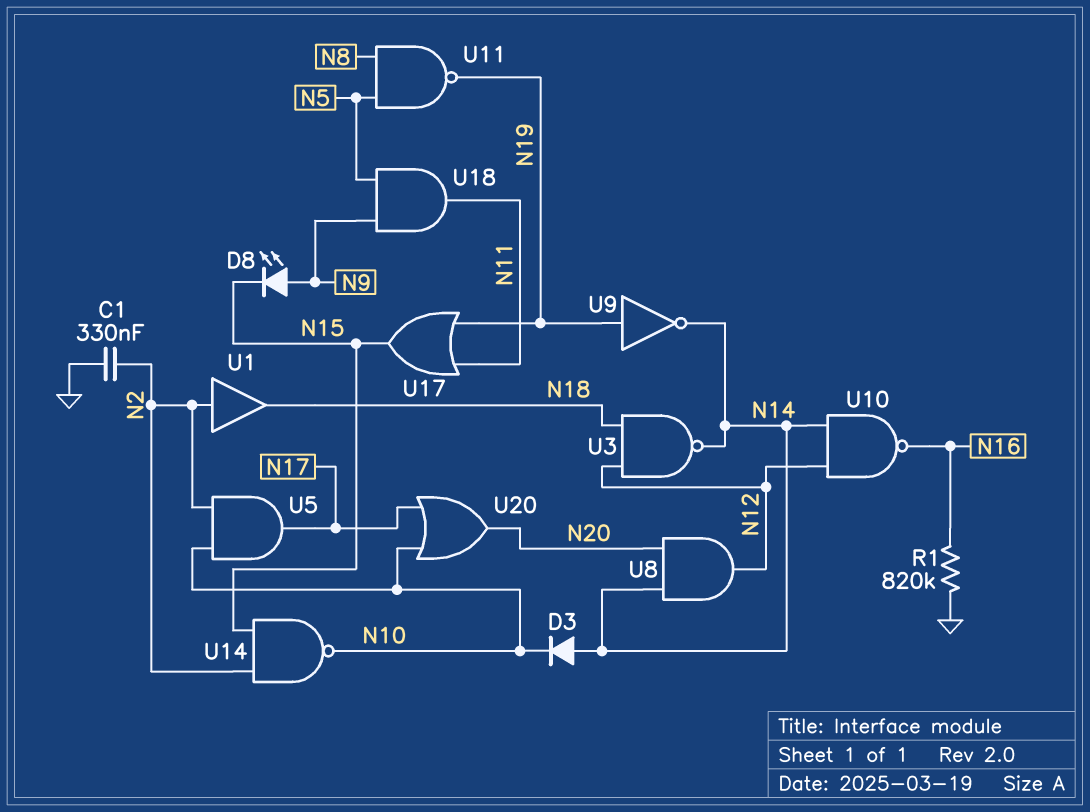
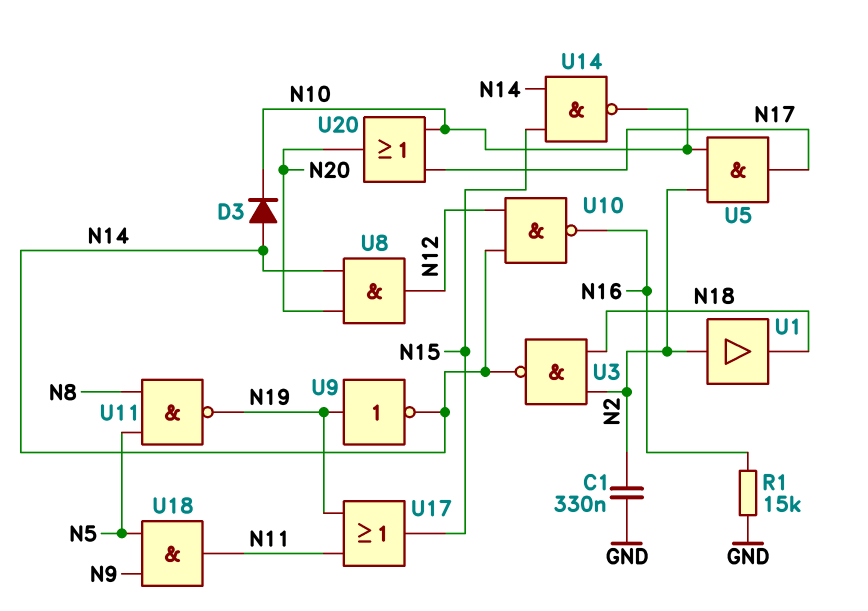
D8: LED (A N9, K N15) -> none
R1: 820k (GND, N16) -> 15k (GND, N16)
U3: NAND (in N12, in N18, out N14) -> NAND (in N2, in N18, out N14)
U14: NAND (in N2, in N15, out N10) -> NAND (in N14, in N15, out N10)

